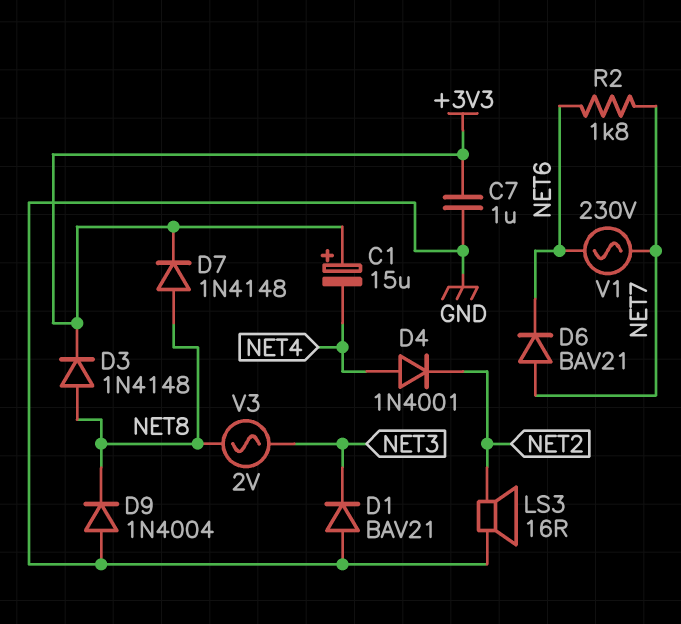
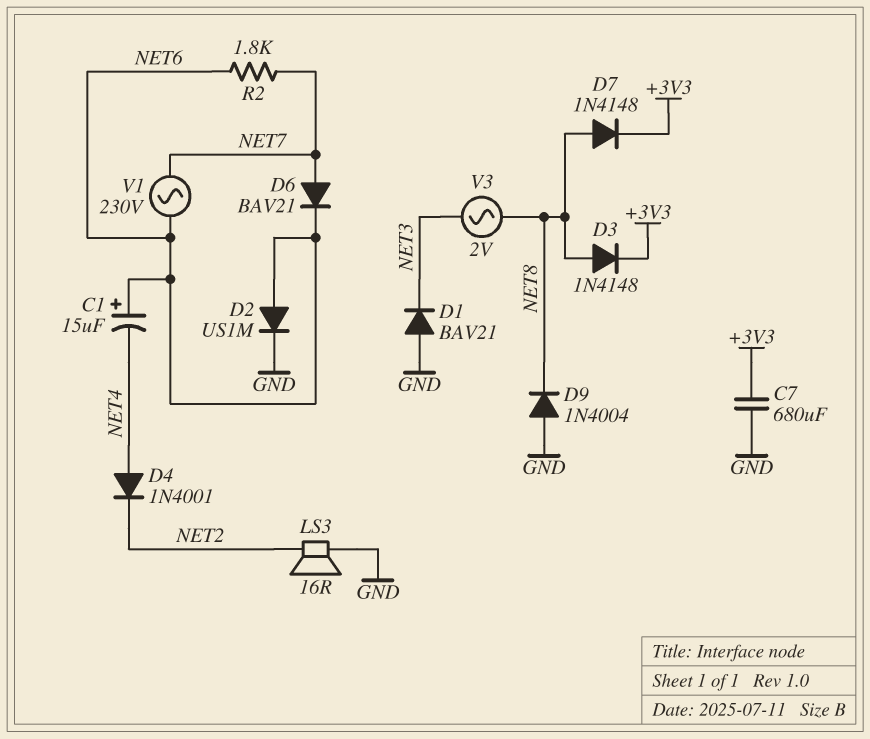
C1: 15uF (plus +3V3, minus NET4) -> 15uF (plus NET6, minus NET4)
C7: 1uF (+3V3, GND) -> 680uF (+3V3, GND)
D2: none -> diode US1M (A NET6, K GND)

